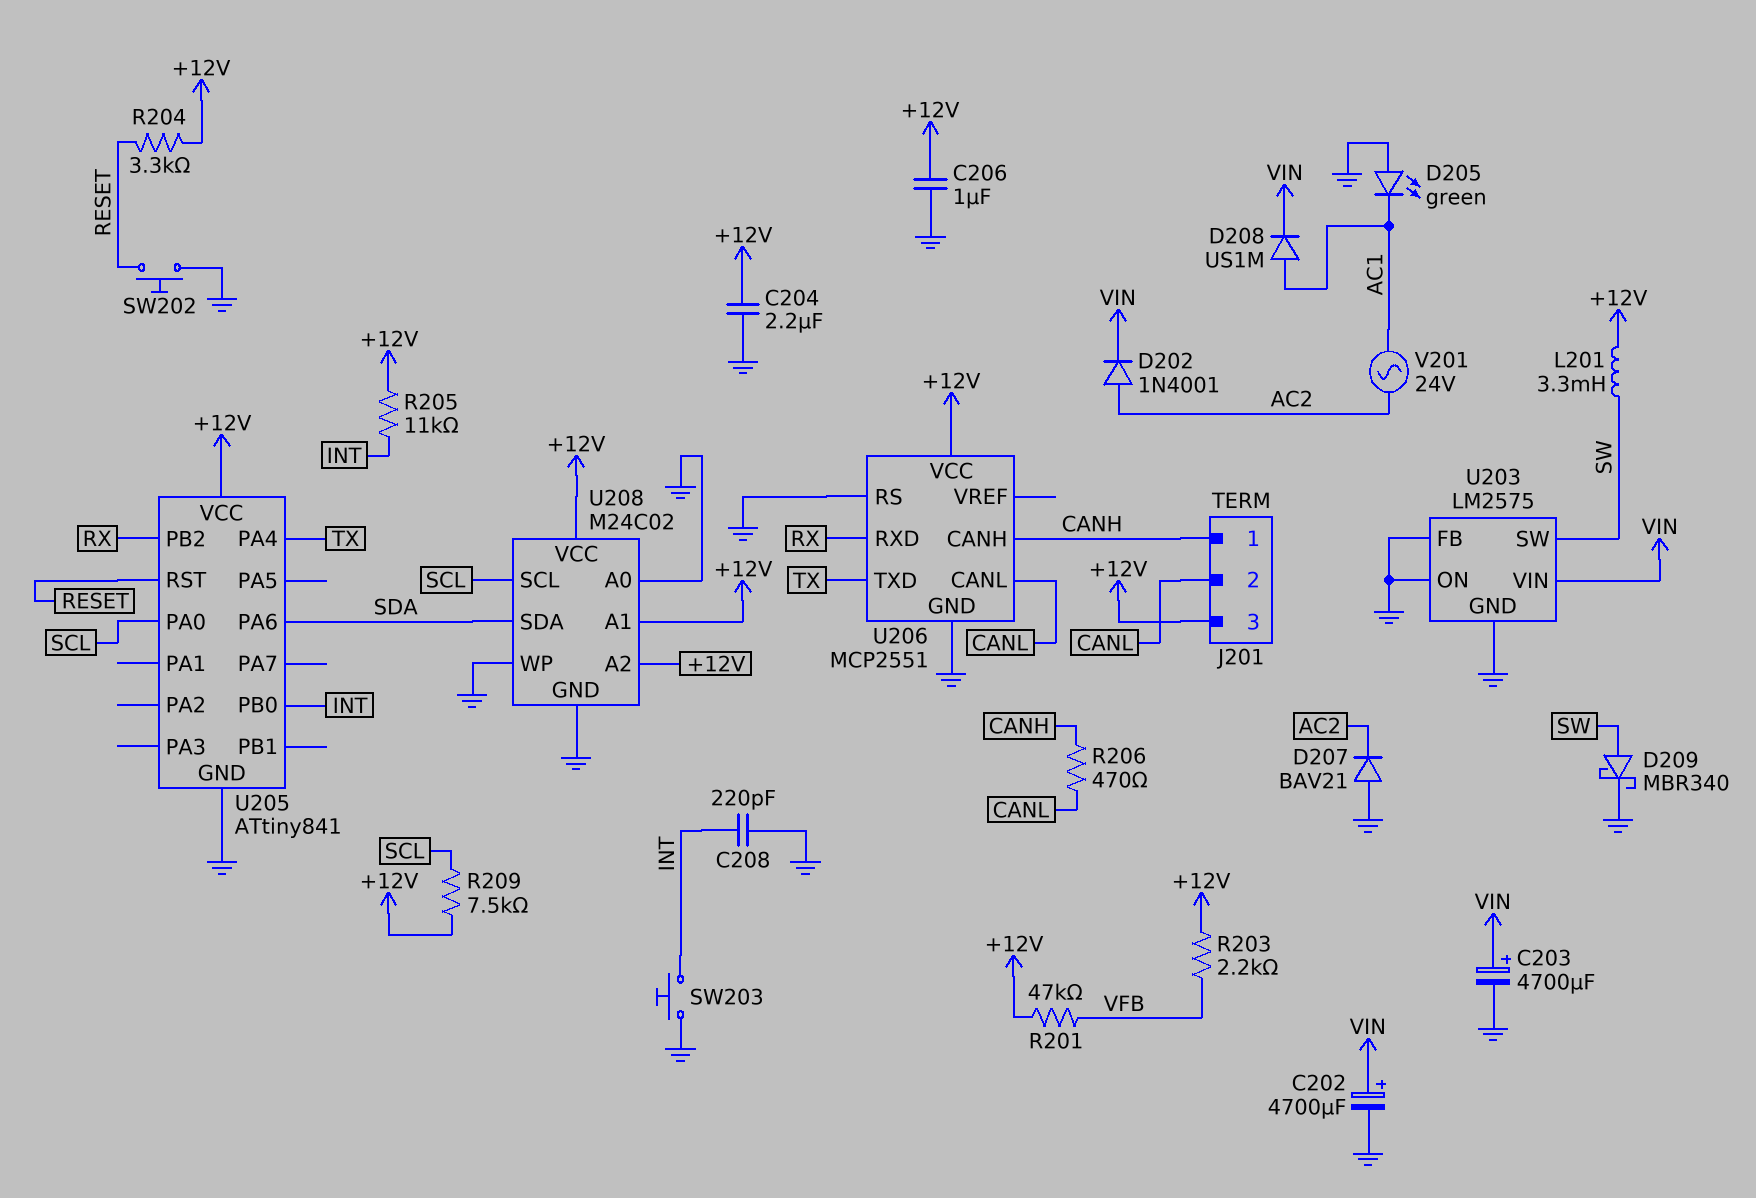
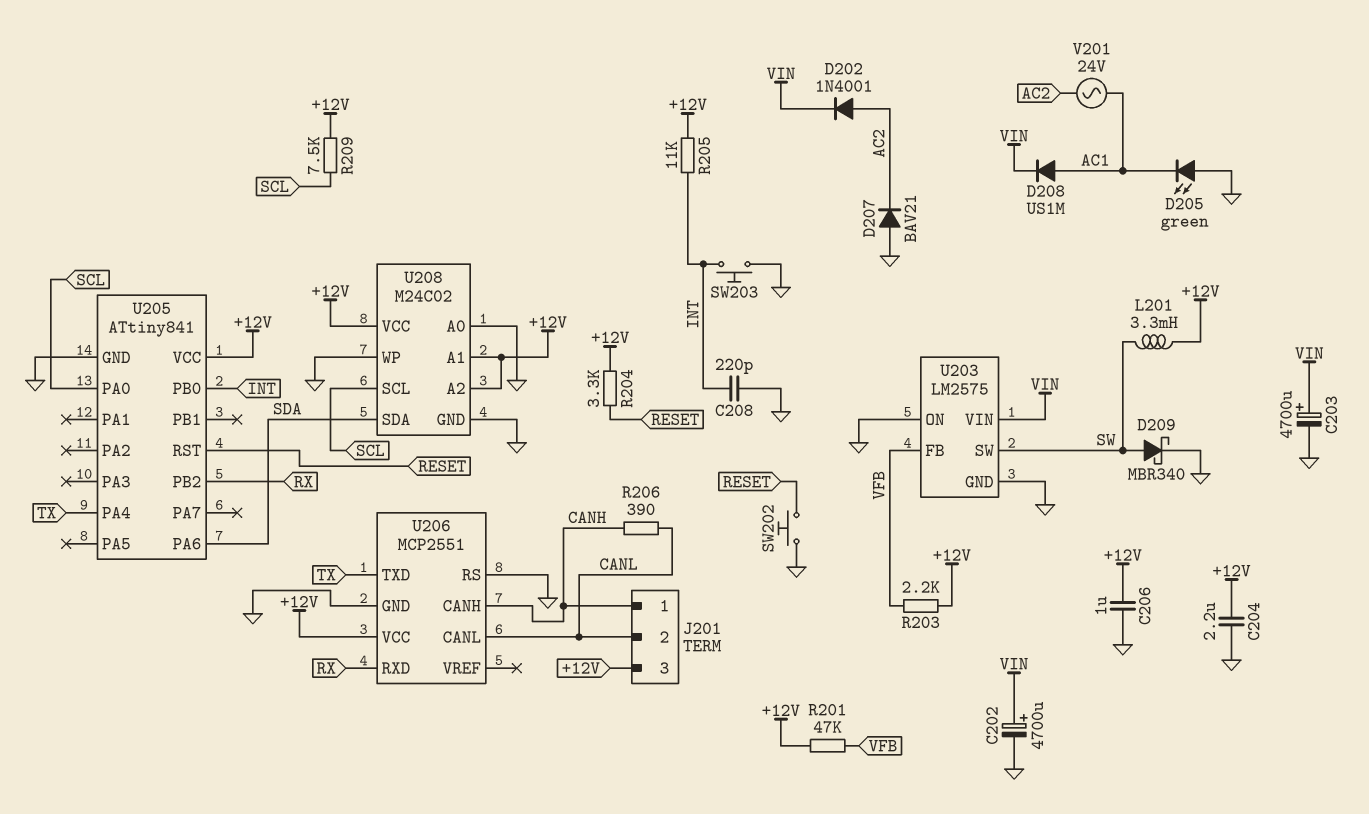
R206: 470 (CANH, CANL) -> 390 (CANH, CANL)
U203 pin FB: GND -> VFB

